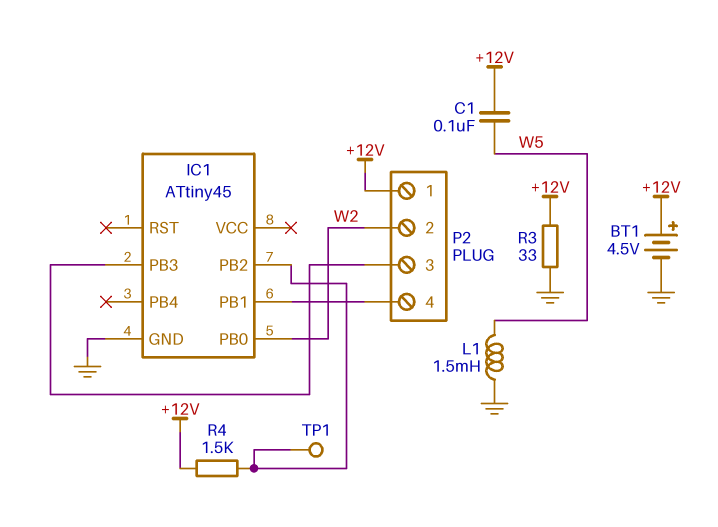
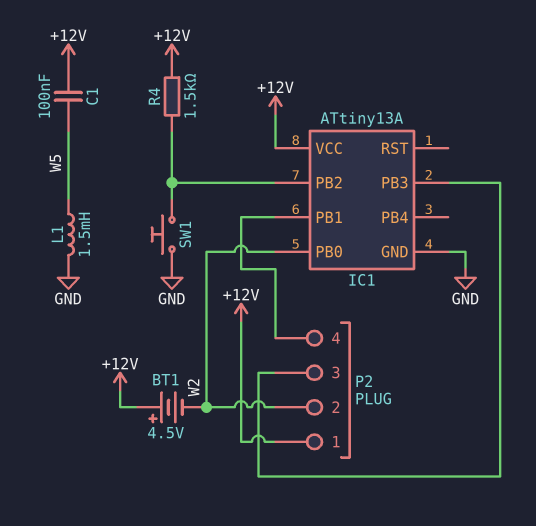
BT1: 4.5V (plus +12V, minus GND) -> 4.5V (plus +12V, minus W2)
IC1: ATtiny45 -> ATtiny13A
IC1 pin VCC: none -> +12V
R3: 33 (+12V, GND) -> none
SW1: none -> button (GND, IC1/PB2)
TP1: test point (IC1/PB2) -> none

